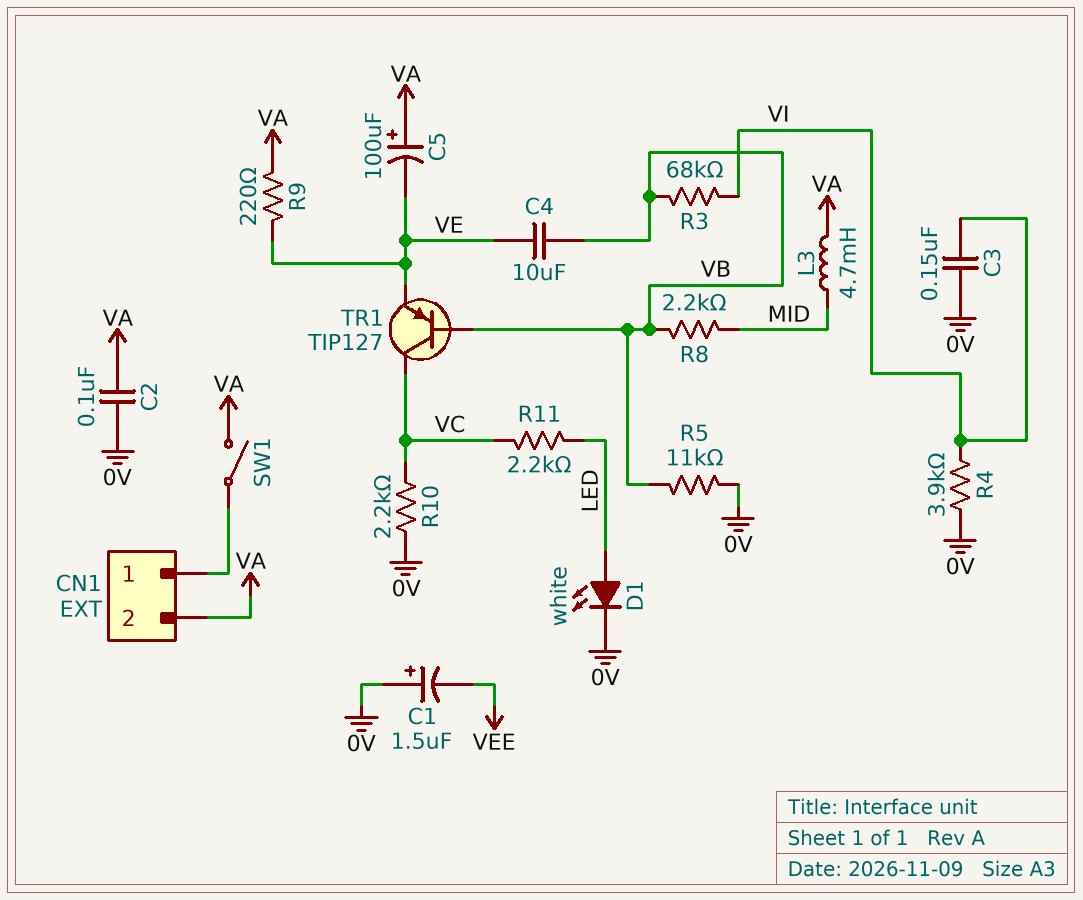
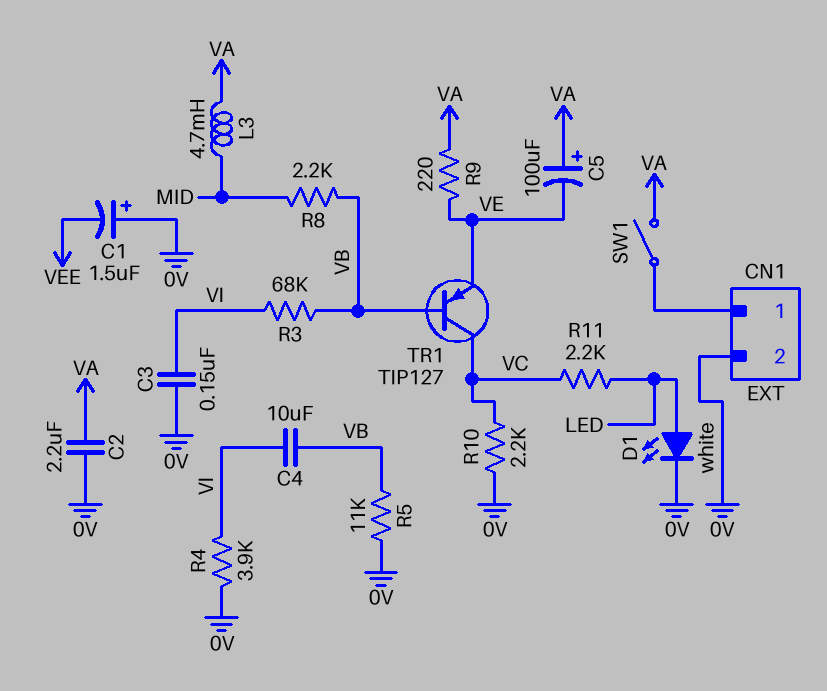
C2: 100nF (0V, VA) -> 2.2uF (0V, VA)
C4: 10uF (VB, VE) -> 10uF (VB, VI)
CN1 pin 2: VA -> 0V

